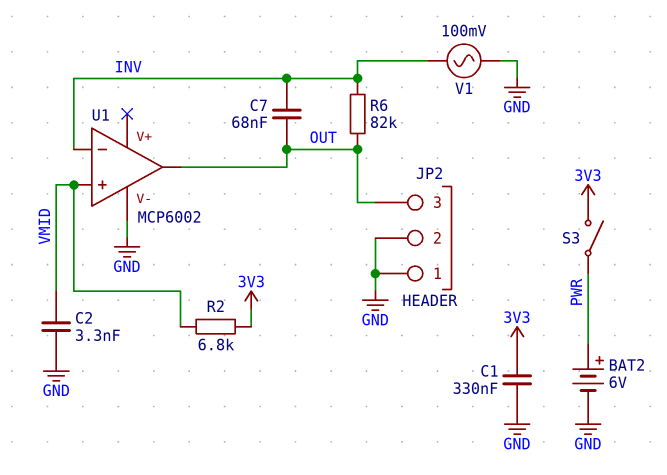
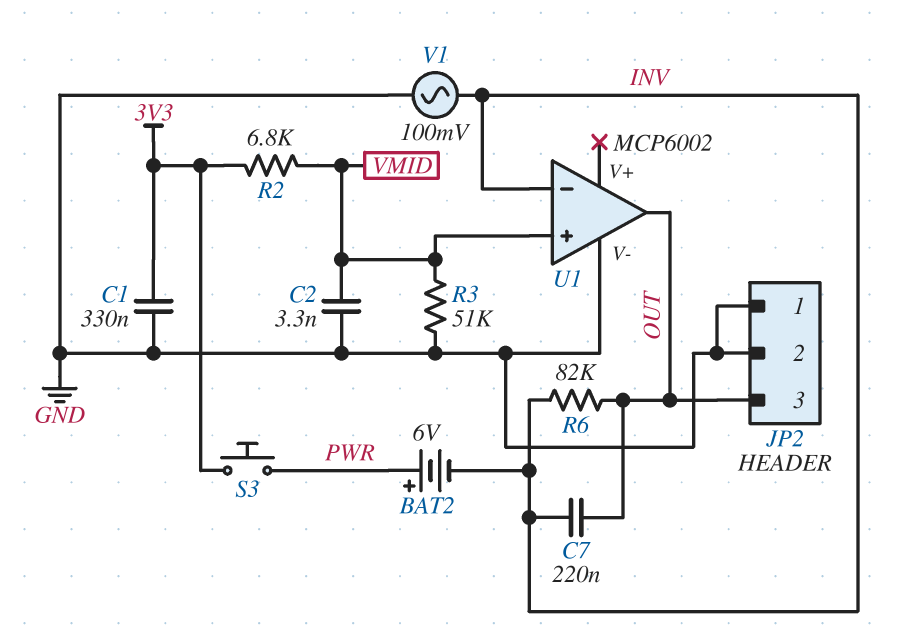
BAT2: 6V (plus PWR, minus GND) -> 6V (plus PWR, minus INV)
C7: 68nF (INV, OUT) -> 220nF (INV, OUT)
R3: none -> 51k (GND, VMID)
S3: switch (3V3, PWR) -> button (3V3, PWR)

